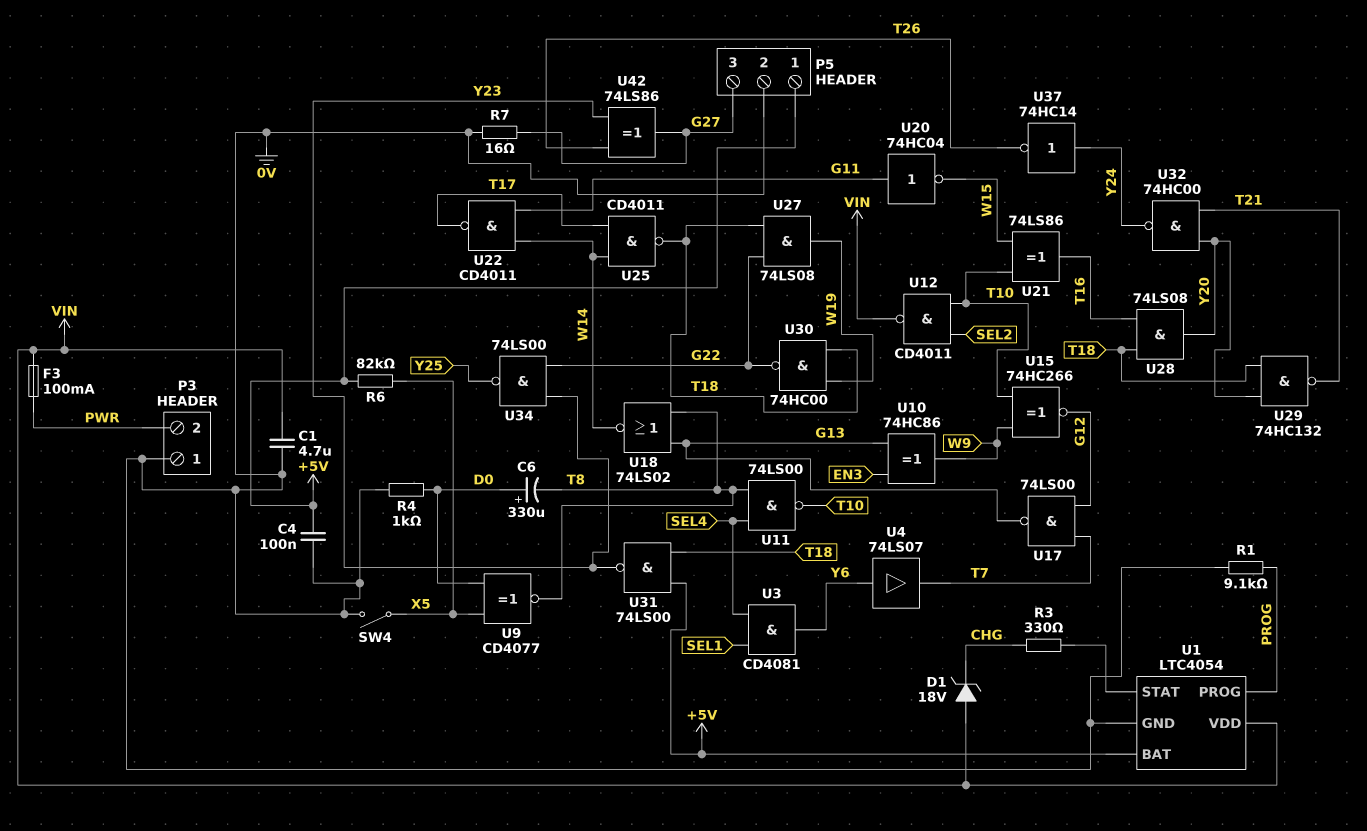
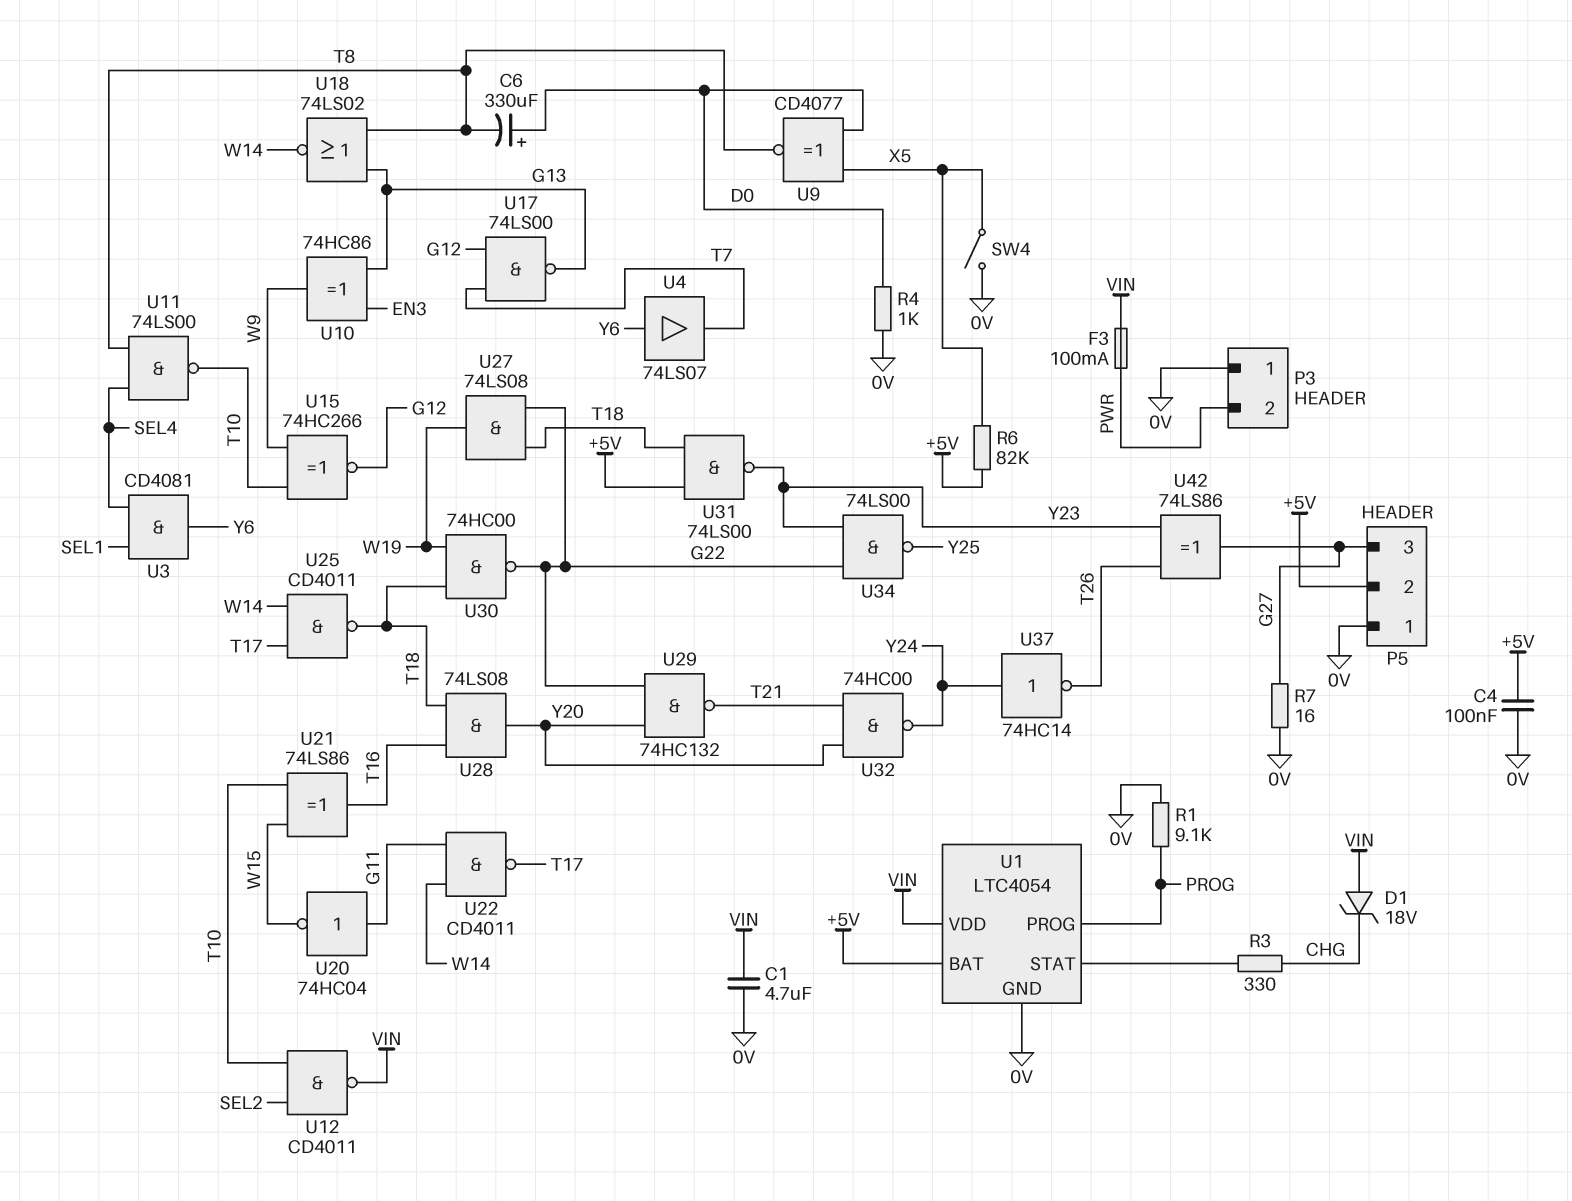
P5 pin 1: +5V -> 0V
P5 pin 2: 0V -> +5V
U29: NAND 74HC132 (in T18, in Y20, out T21) -> NAND 74HC132 (in G22, in Y20, out T21)

